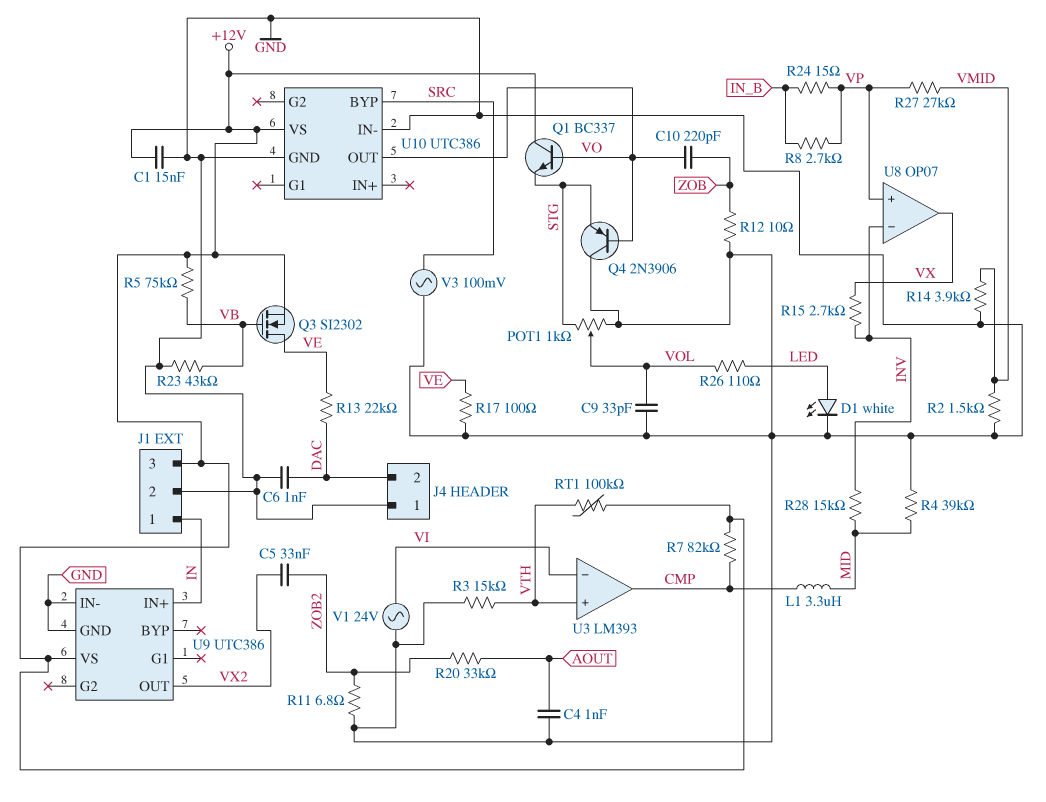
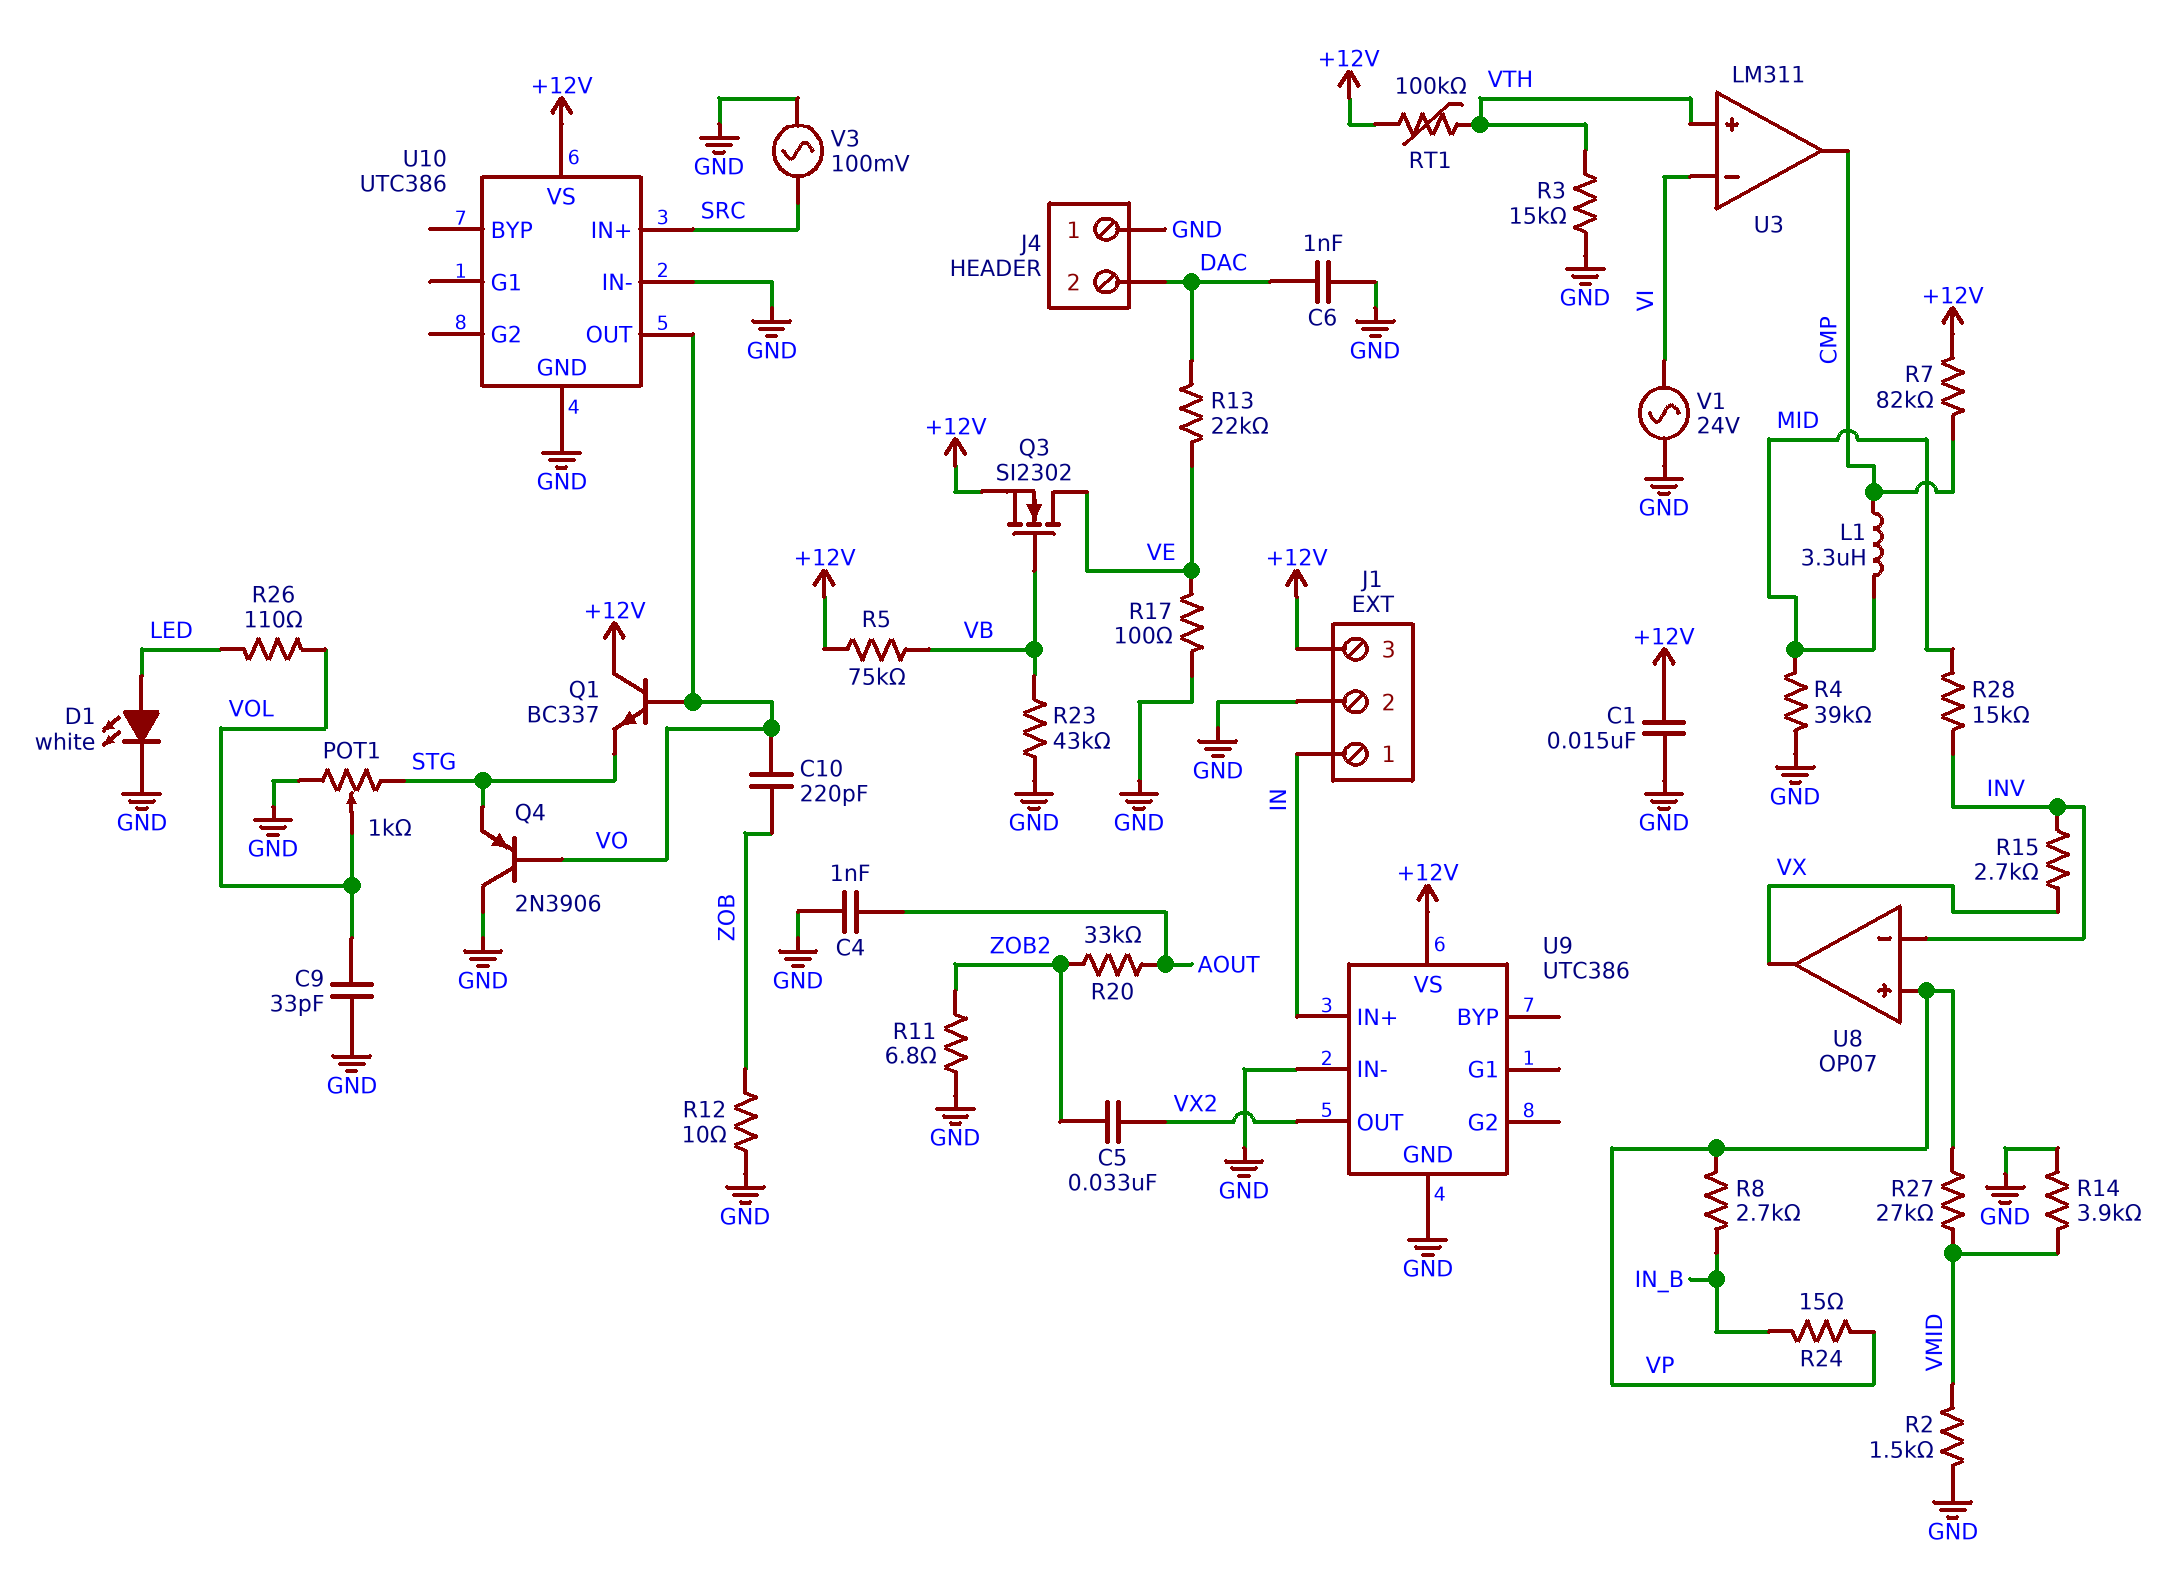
U3: LM393 -> LM311
U10 pin BYP: SRC -> none
U10 pin IN+: none -> SRC

